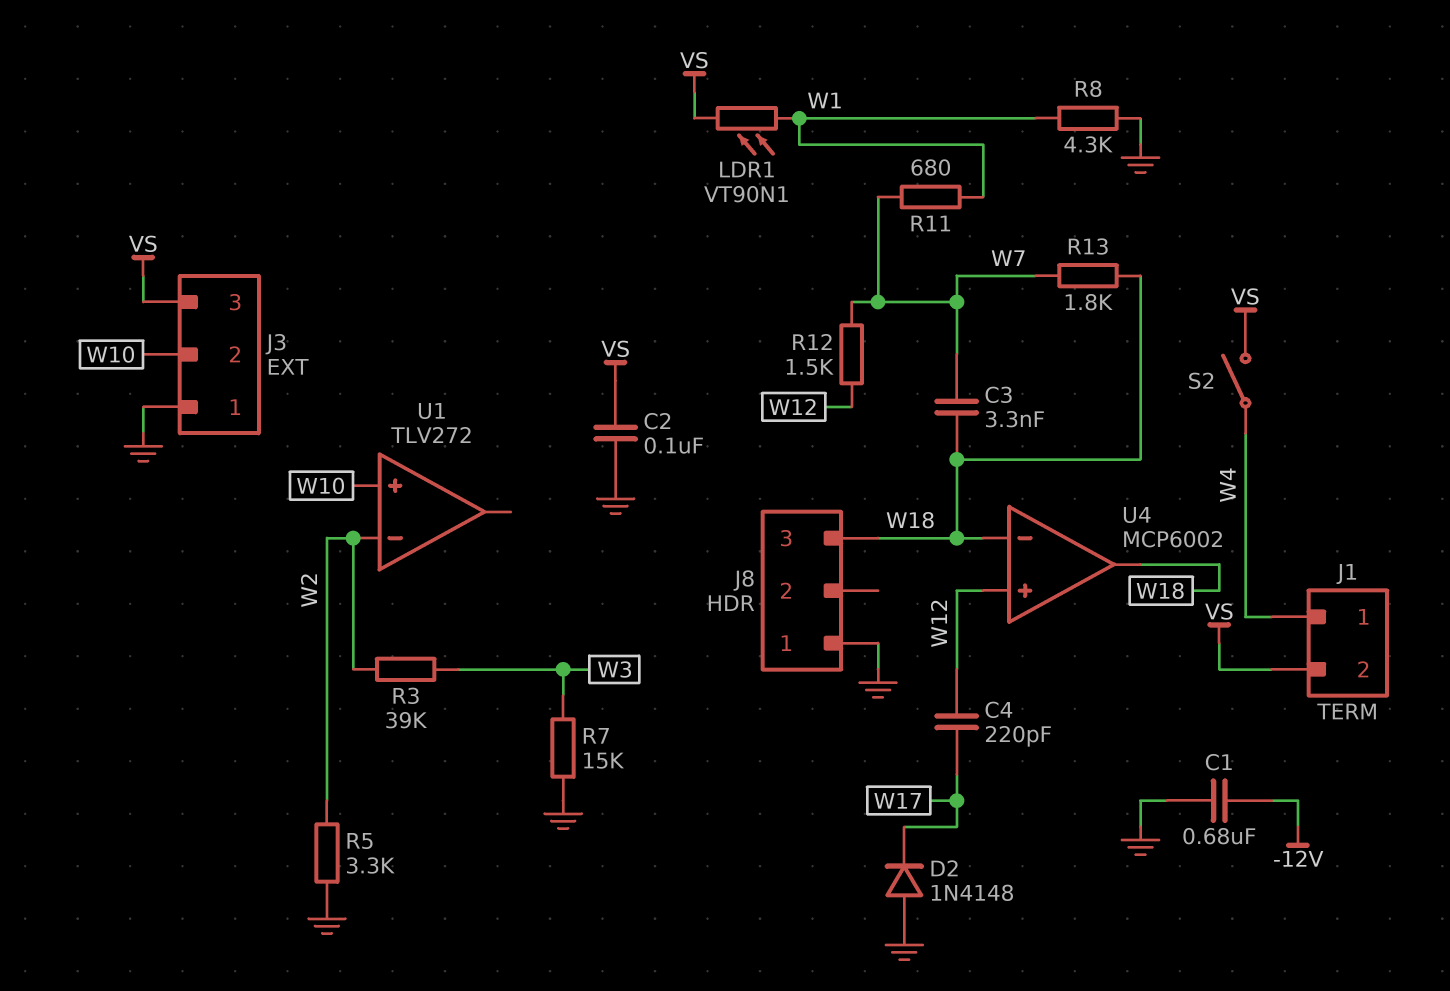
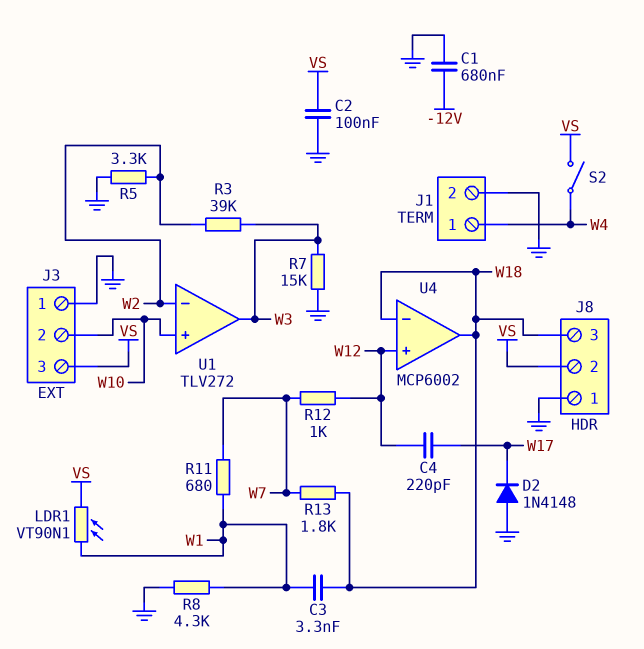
C3: 3.3nF (W7, W18) -> 3.3nF (W1, W18)
J1 pin 2: VS -> GND
J8 pin 2: none -> VS
R12: 1.5k (W7, W12) -> 1k (W7, W12)
U1 pin out: none -> W3

